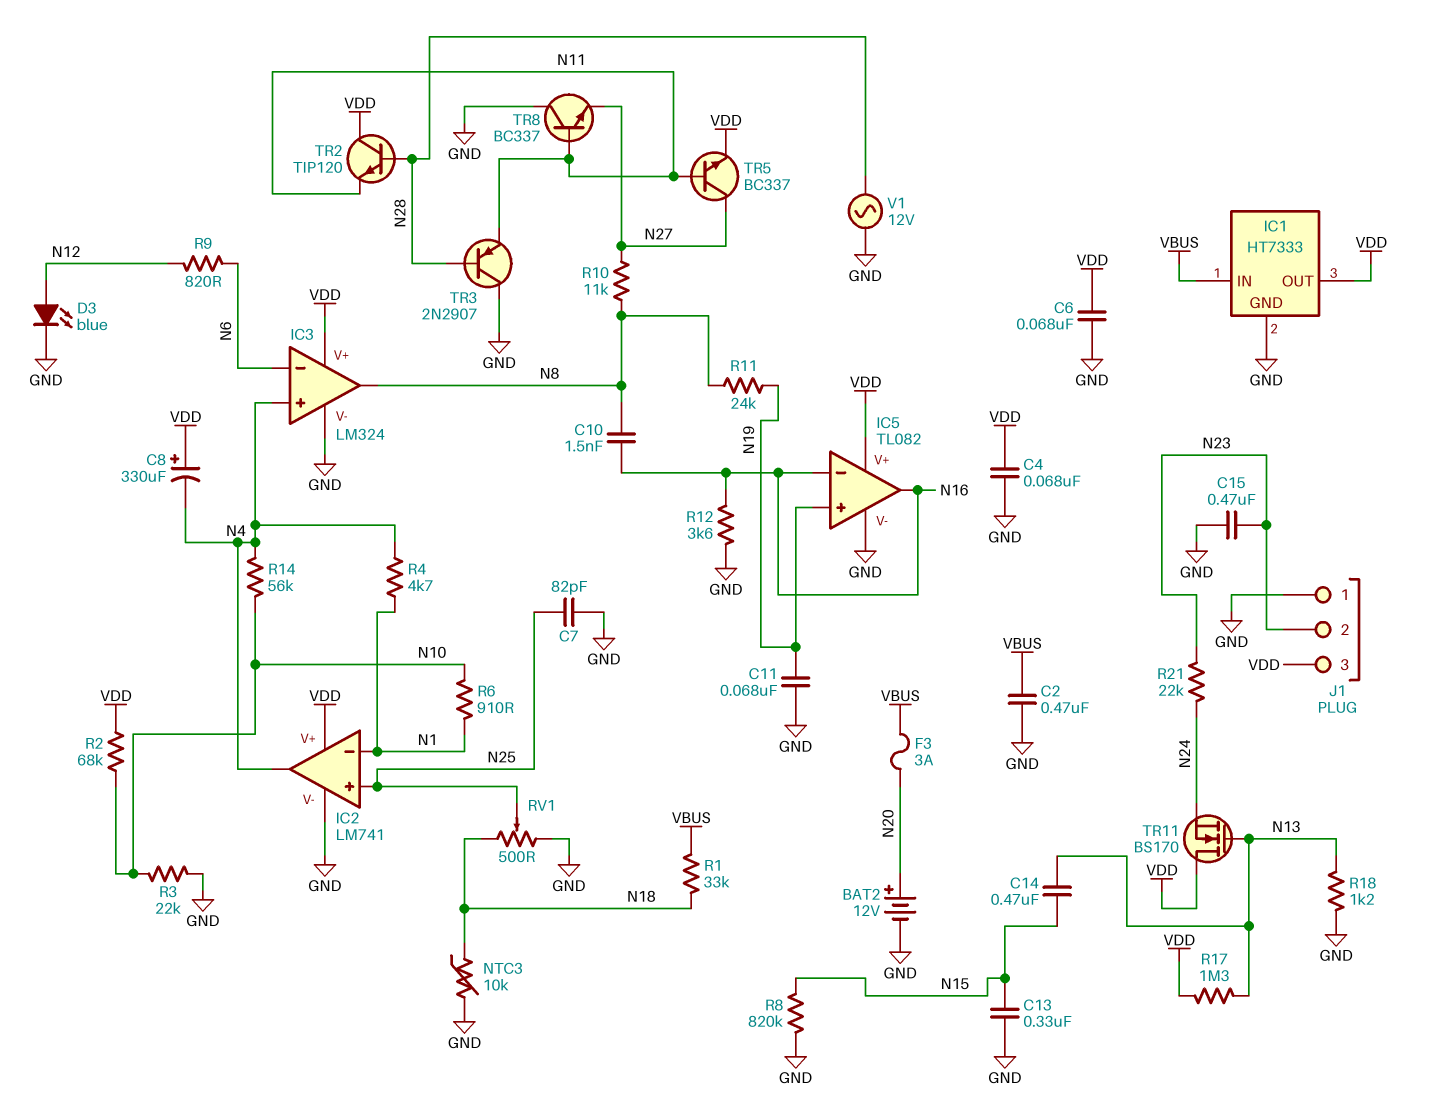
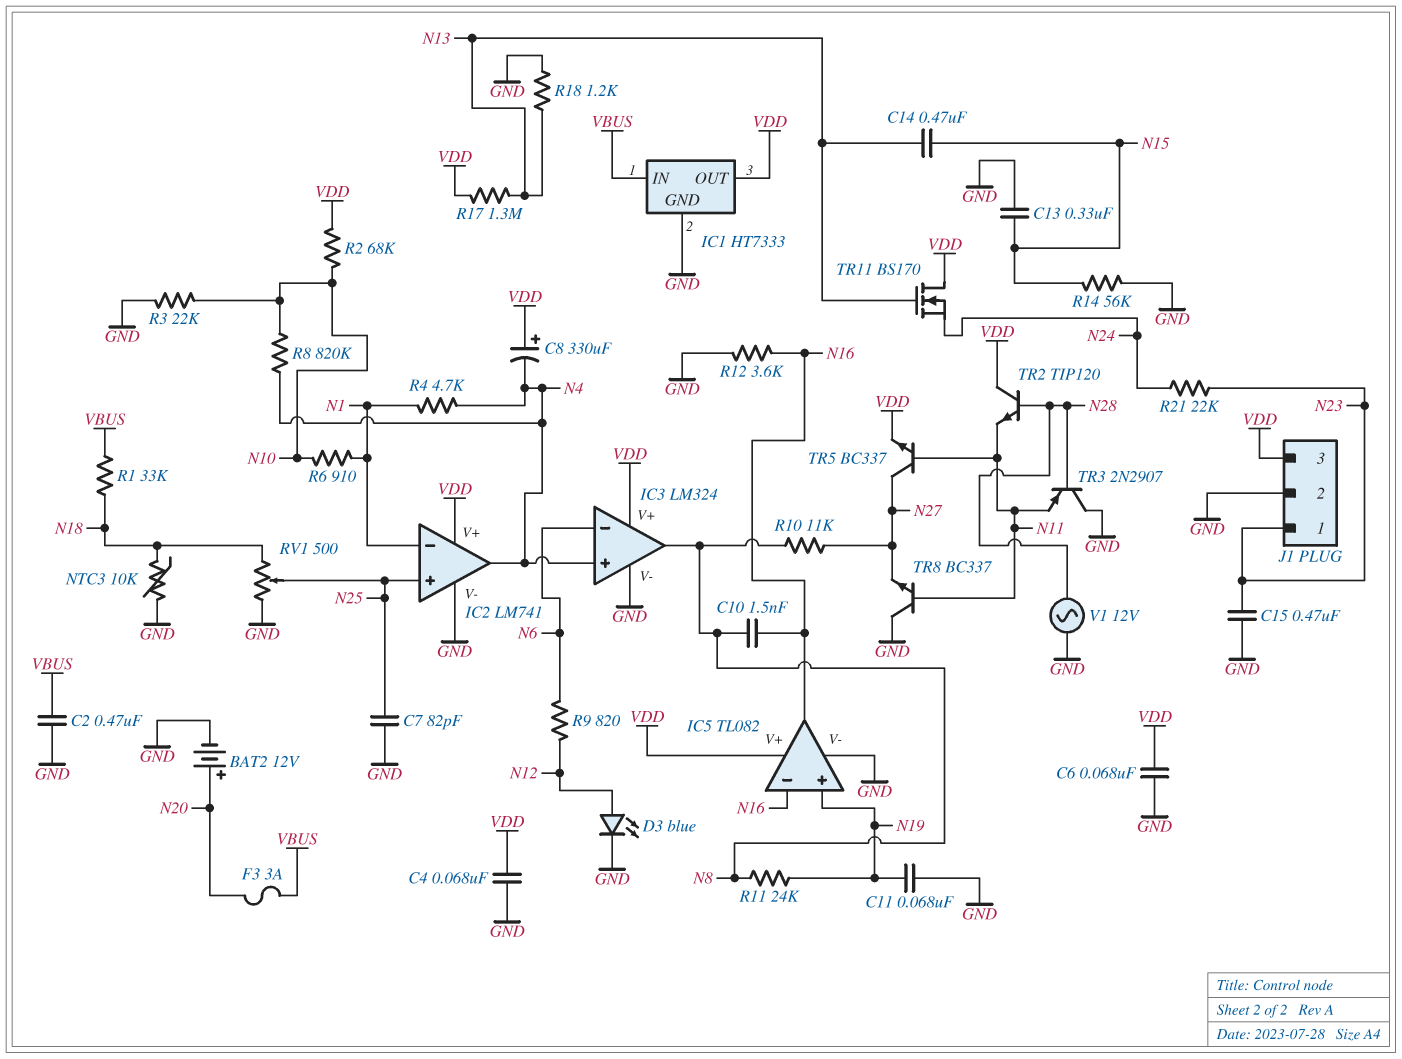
J1 pin 1: GND -> N23
J1 pin 2: N23 -> GND
R8: 820k (GND, N15) -> 820k (N4, N10)
R14: 56k (N4, N10) -> 56k (GND, N15)

